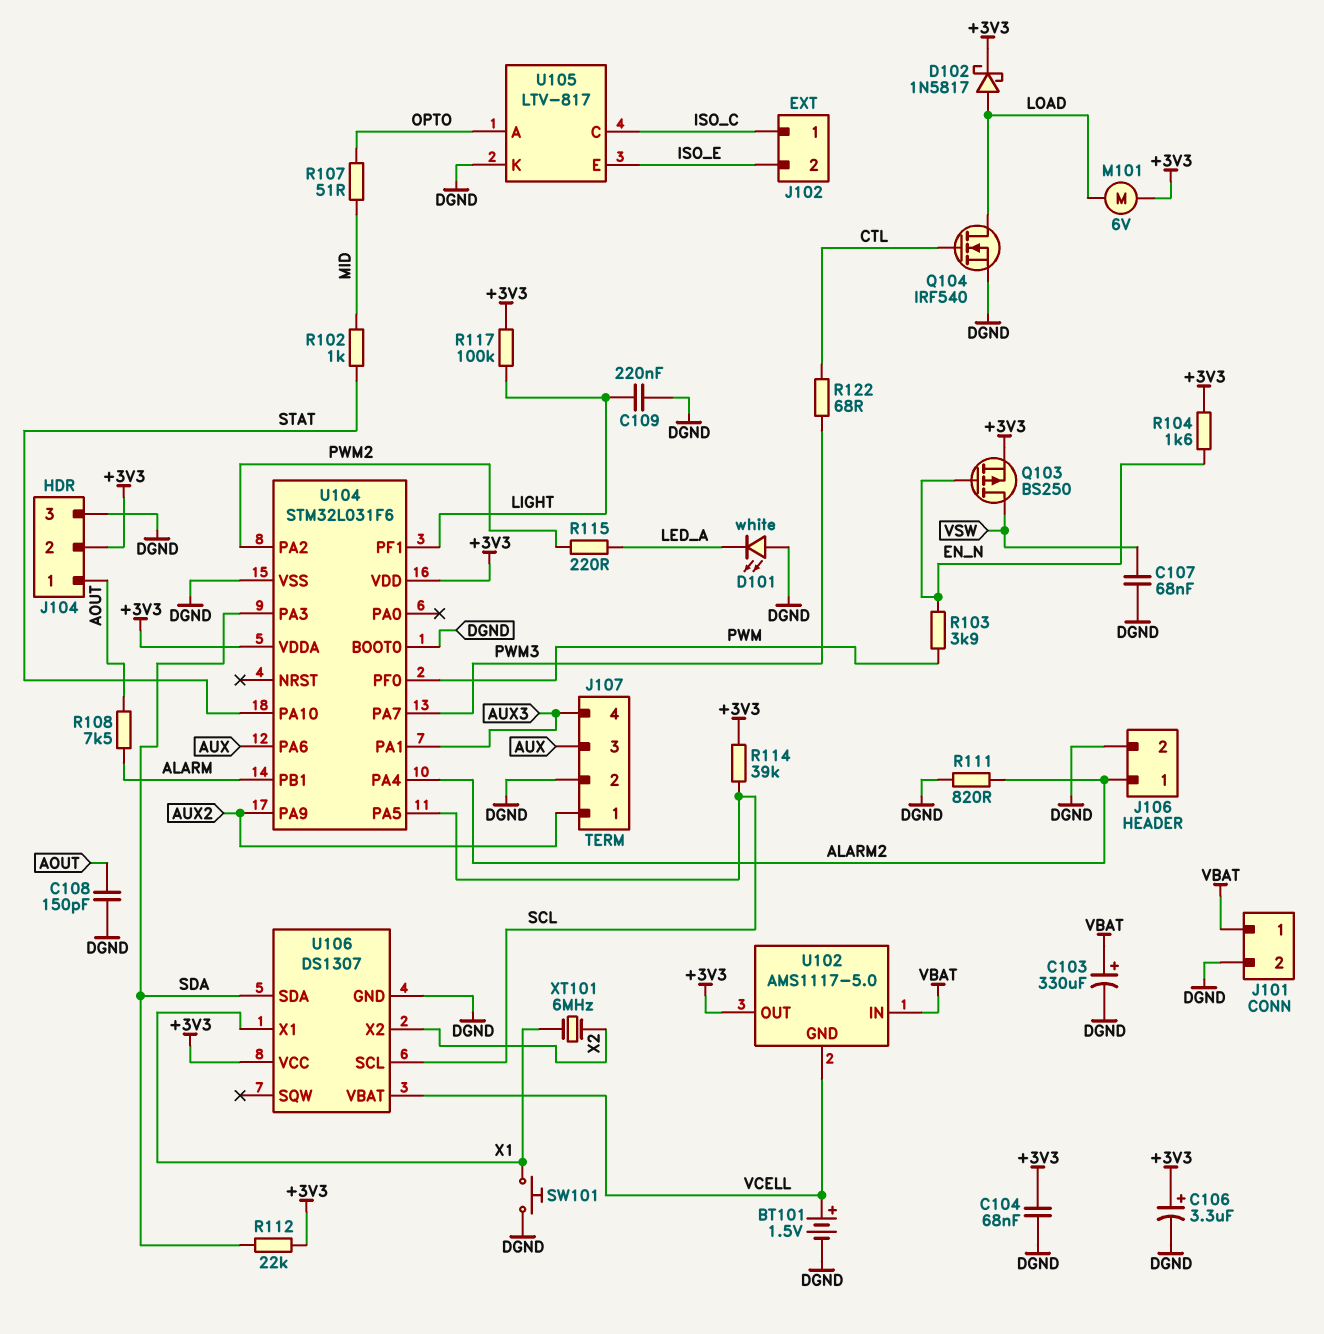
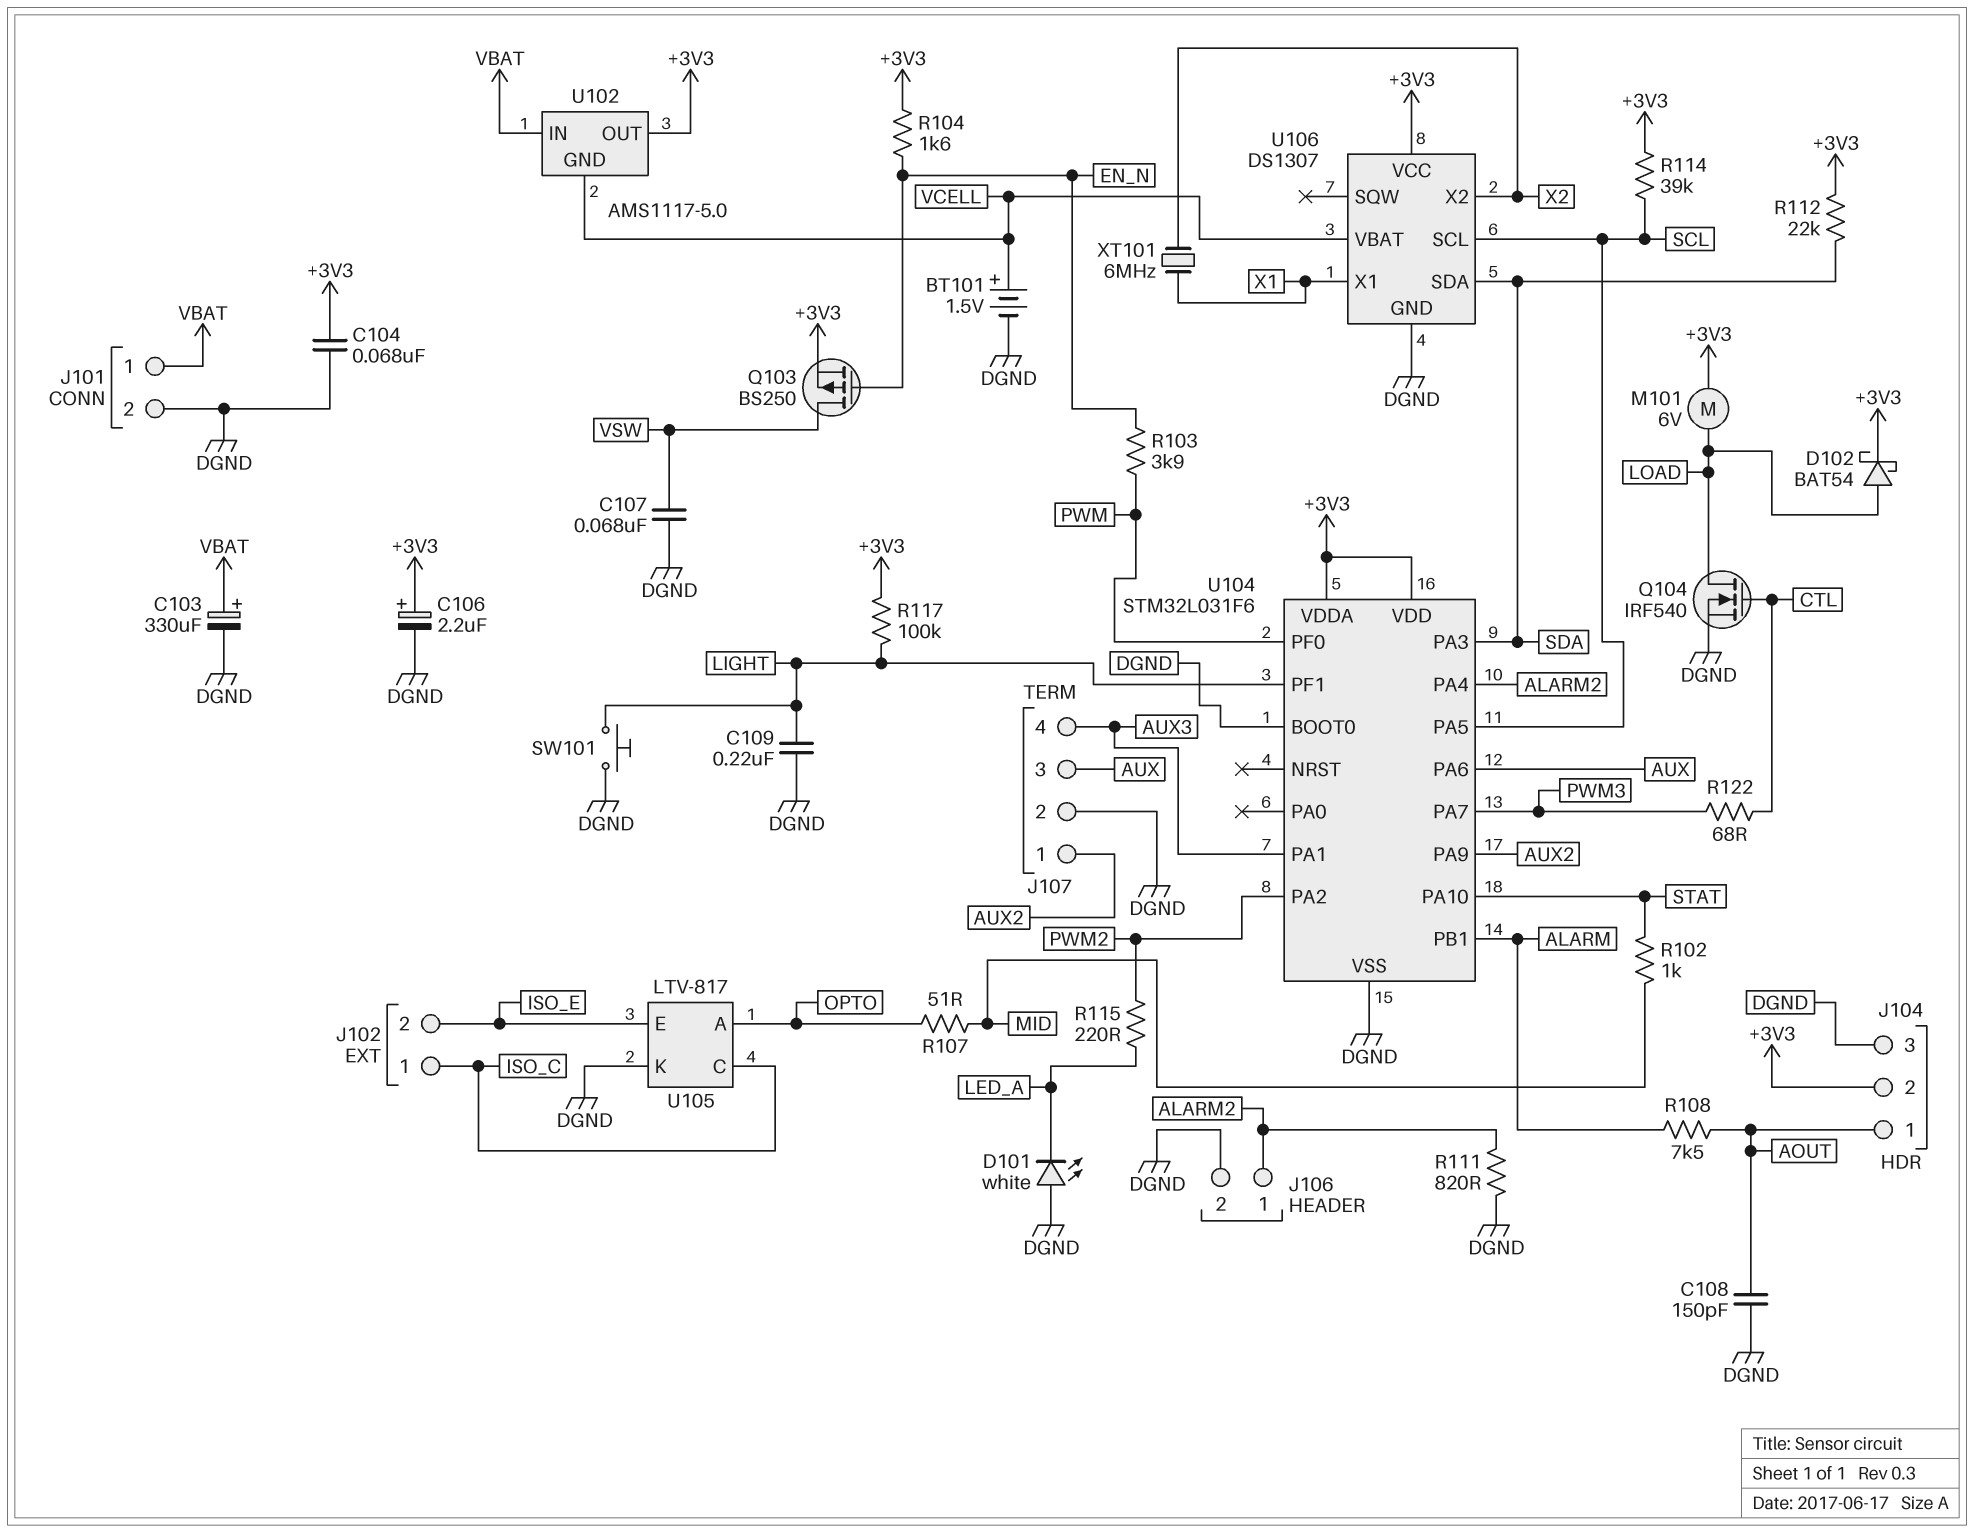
C106: 3.3uF (plus +3V3, minus DGND) -> 2.2uF (plus +3V3, minus DGND)
D102: schottky 1N5817 (A LOAD, K +3V3) -> schottky BAT54 (A LOAD, K +3V3)
SW101: button (DGND, X1) -> button (DGND, LIGHT)

